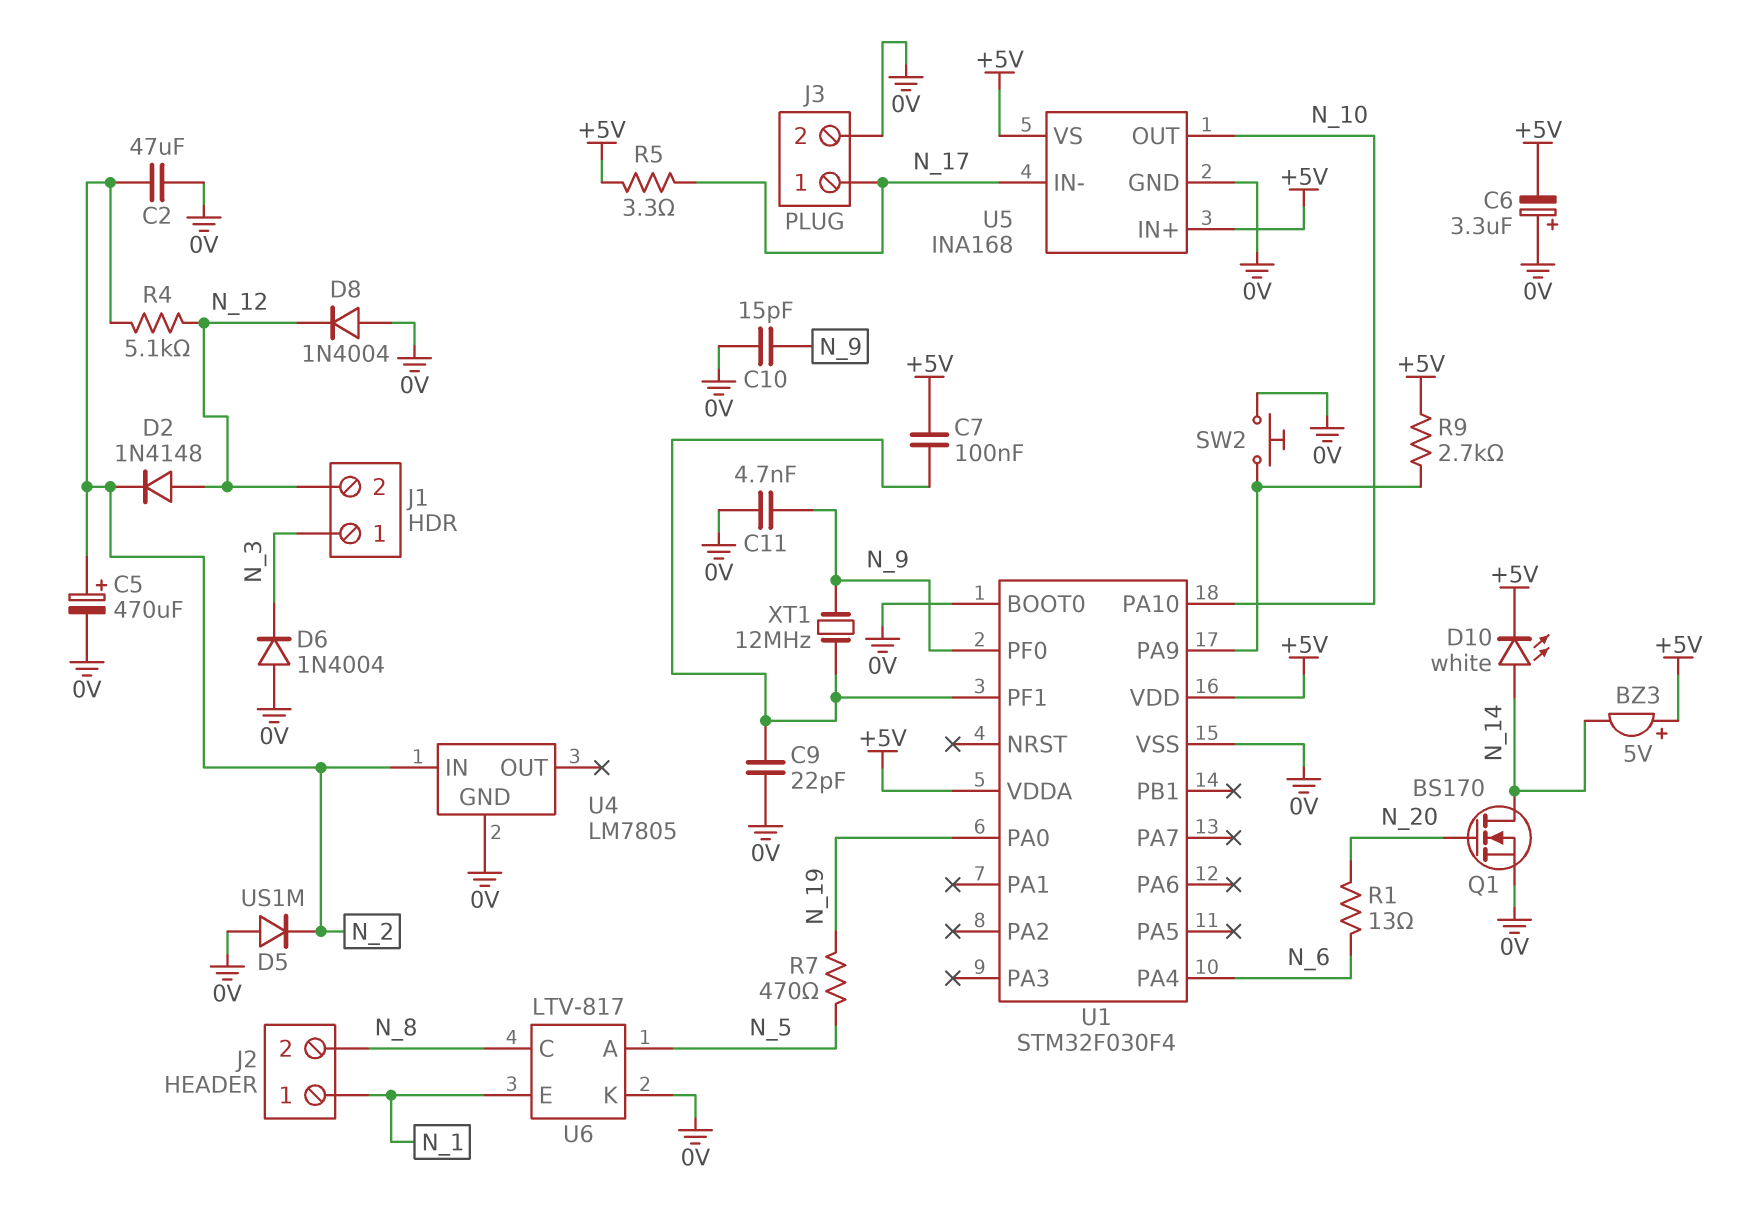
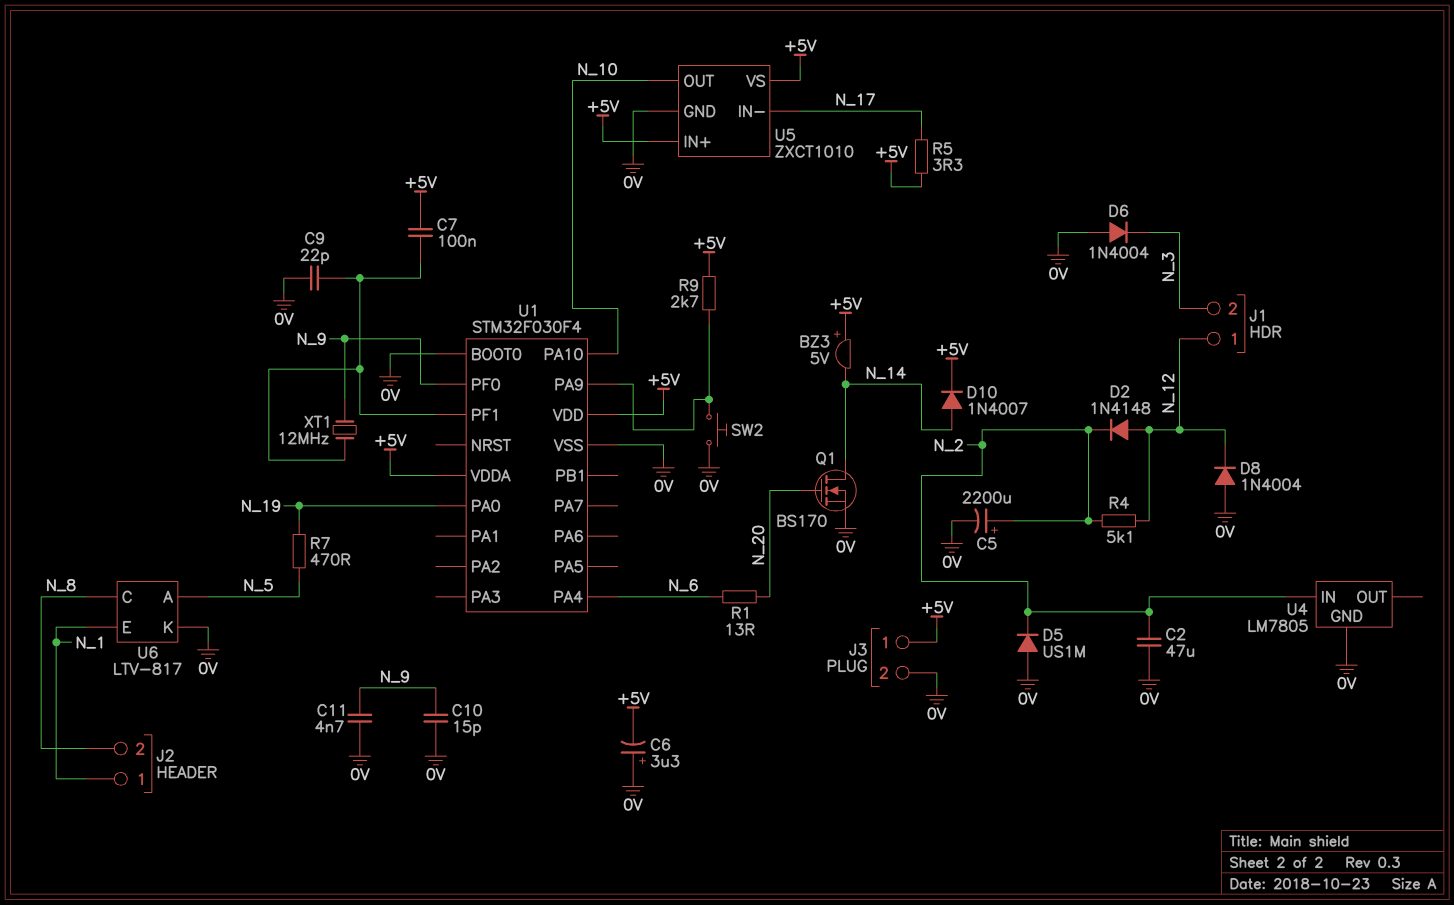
C5: 470uF (plus N_2, minus 0V) -> 2200uF (plus N_2, minus 0V)
D10: LED white (A N_14, K +5V) -> diode 1N4007 (A N_14, K +5V)
J1 pin 1: N_3 -> N_12
J1 pin 2: N_12 -> N_3
J3 pin 1: N_17 -> +5V
U5: INA168 -> ZXCT1010

